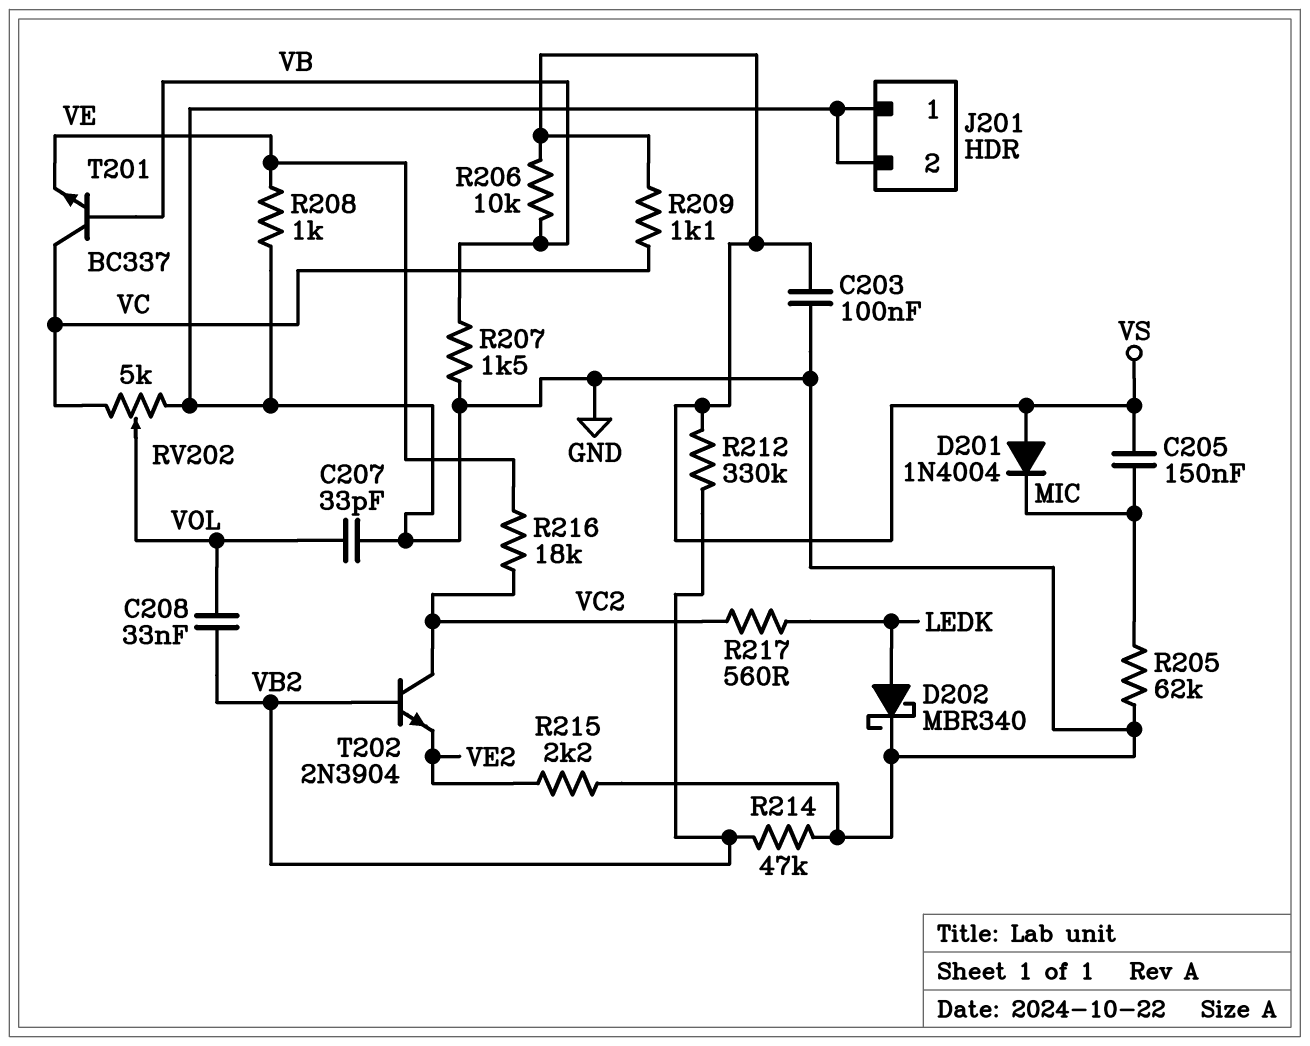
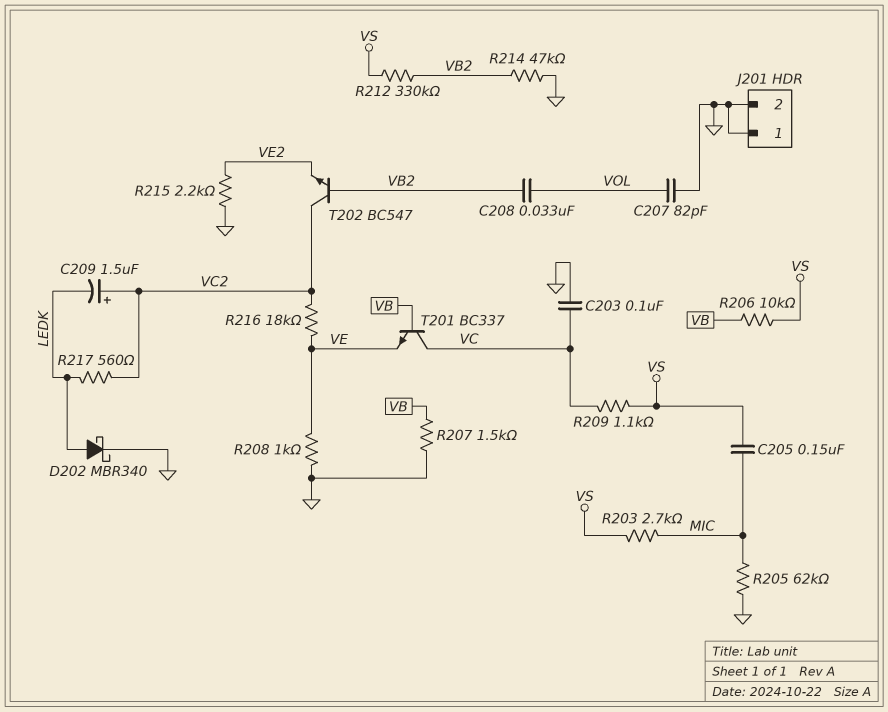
C203: 100nF (GND, VS) -> 100nF (GND, VC)
C207: 33pF (GND, VOL) -> 82pF (GND, VOL)
C209: none -> 1.5uF (plus VC2, minus LEDK)
D201: diode 1N4004 (A VS, K MIC) -> none
R203: none -> 2.7k (MIC, VS)
RV202: 5k (GND, VC, wiper VOL) -> none
T202: NPN 2N3904 (B VB2, C VC2, E VE2) -> NPN BC547 (B VB2, C VC2, E VE2)

